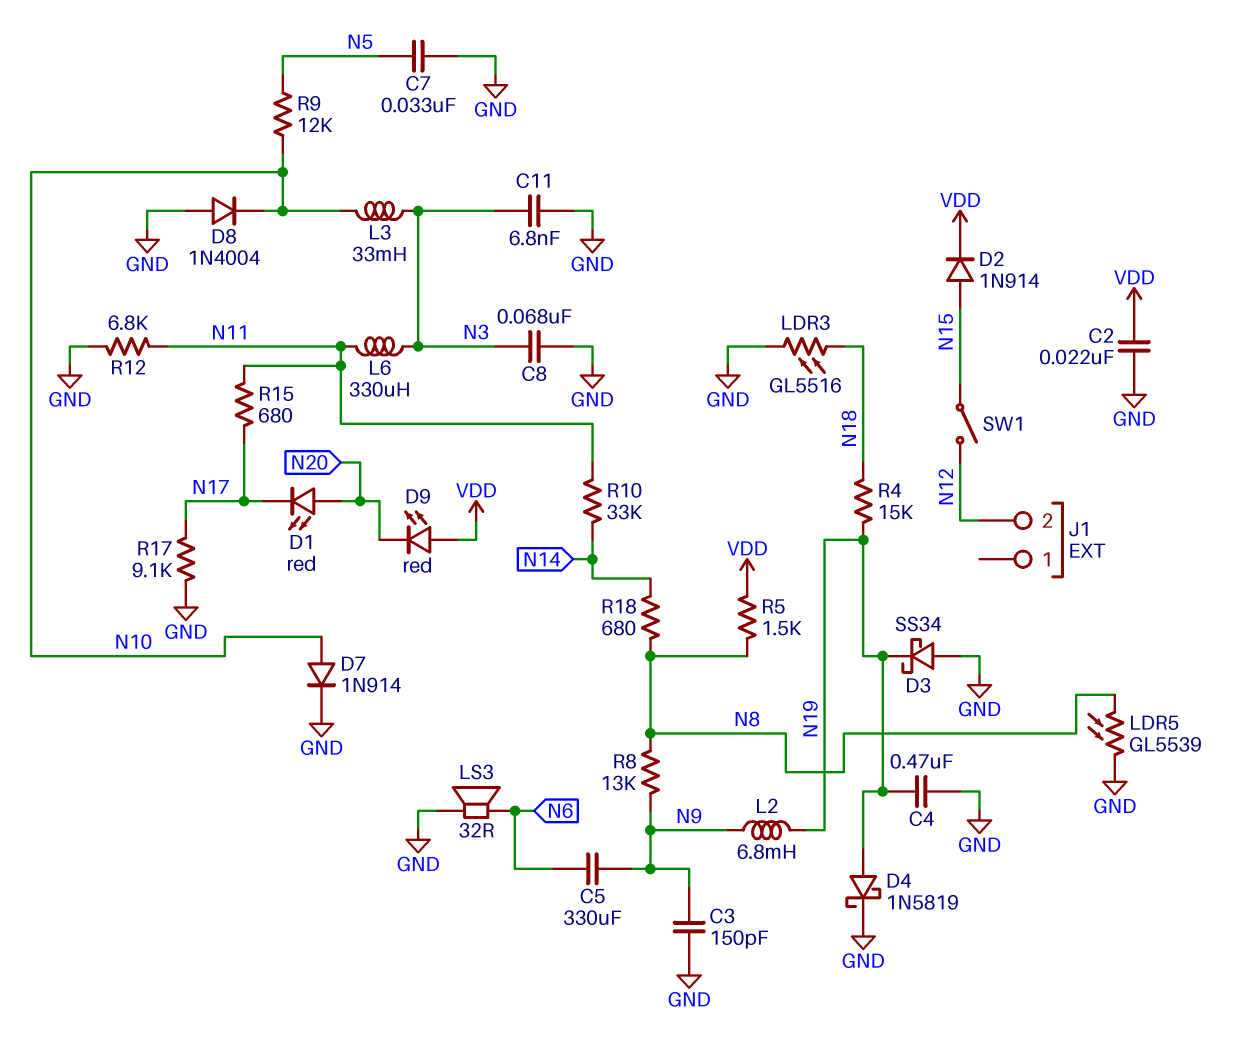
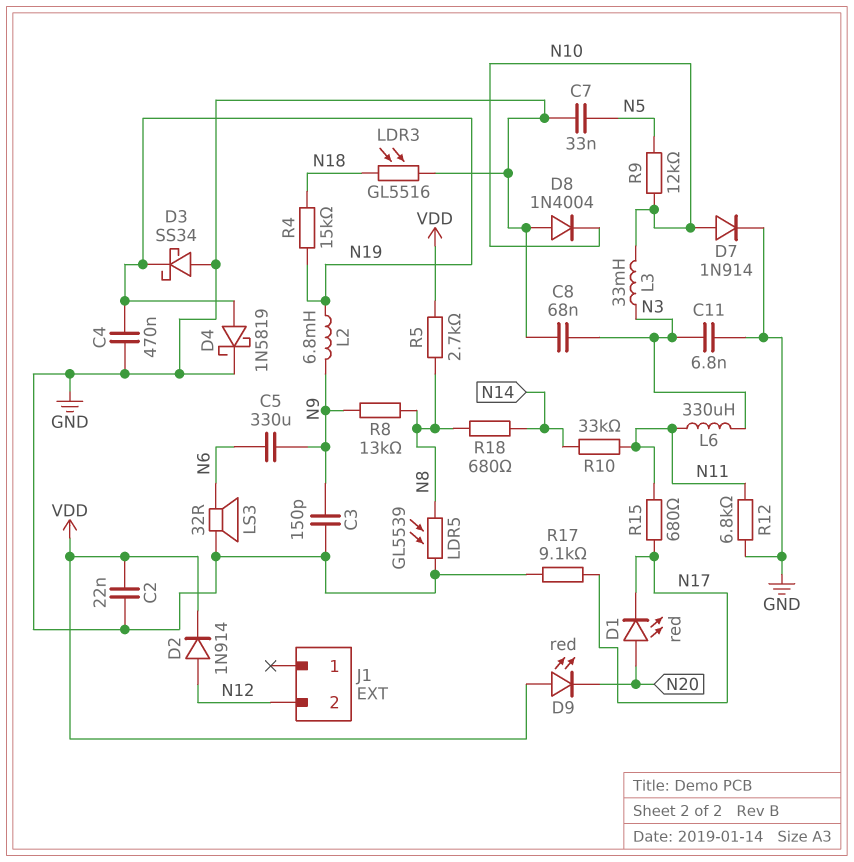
D2: diode 1N914 (A N15, K VDD) -> diode 1N914 (A N12, K VDD)
R5: 1.5k (N8, VDD) -> 2.7k (N8, VDD)
SW1: switch (N12, N15) -> none

